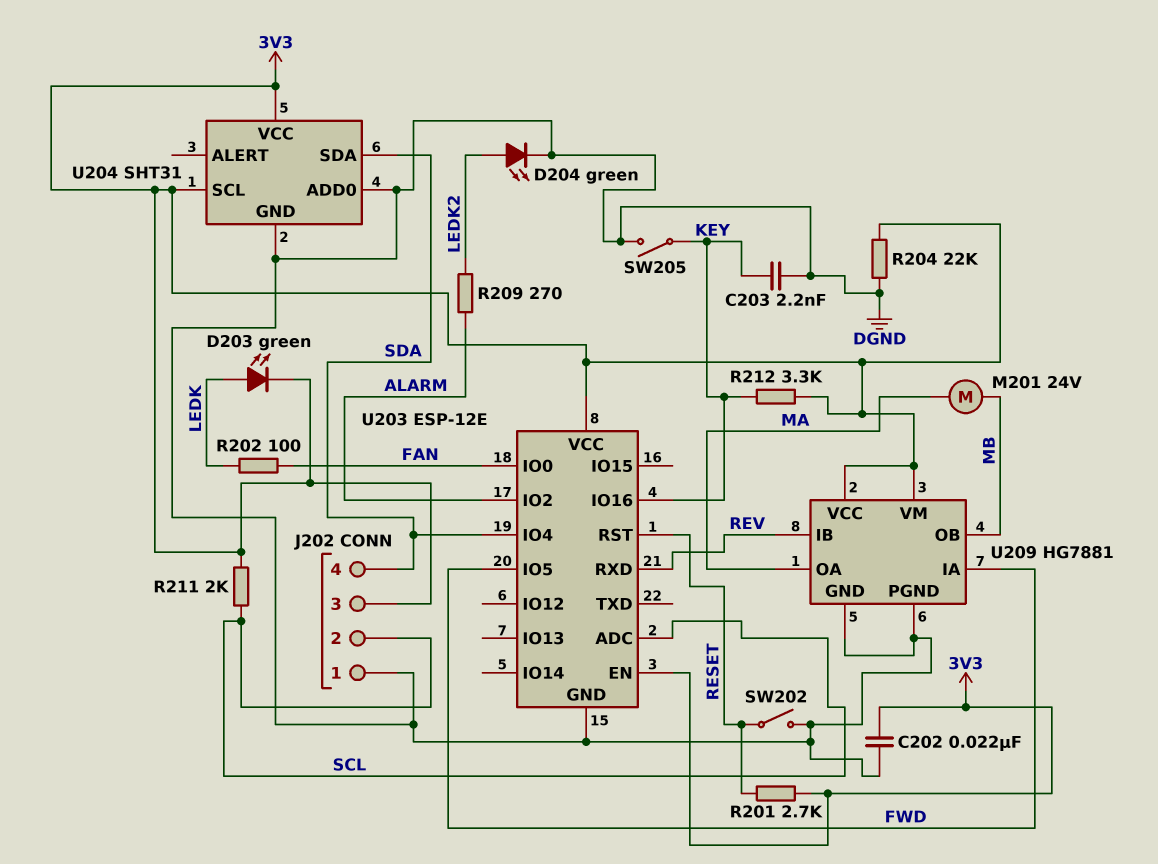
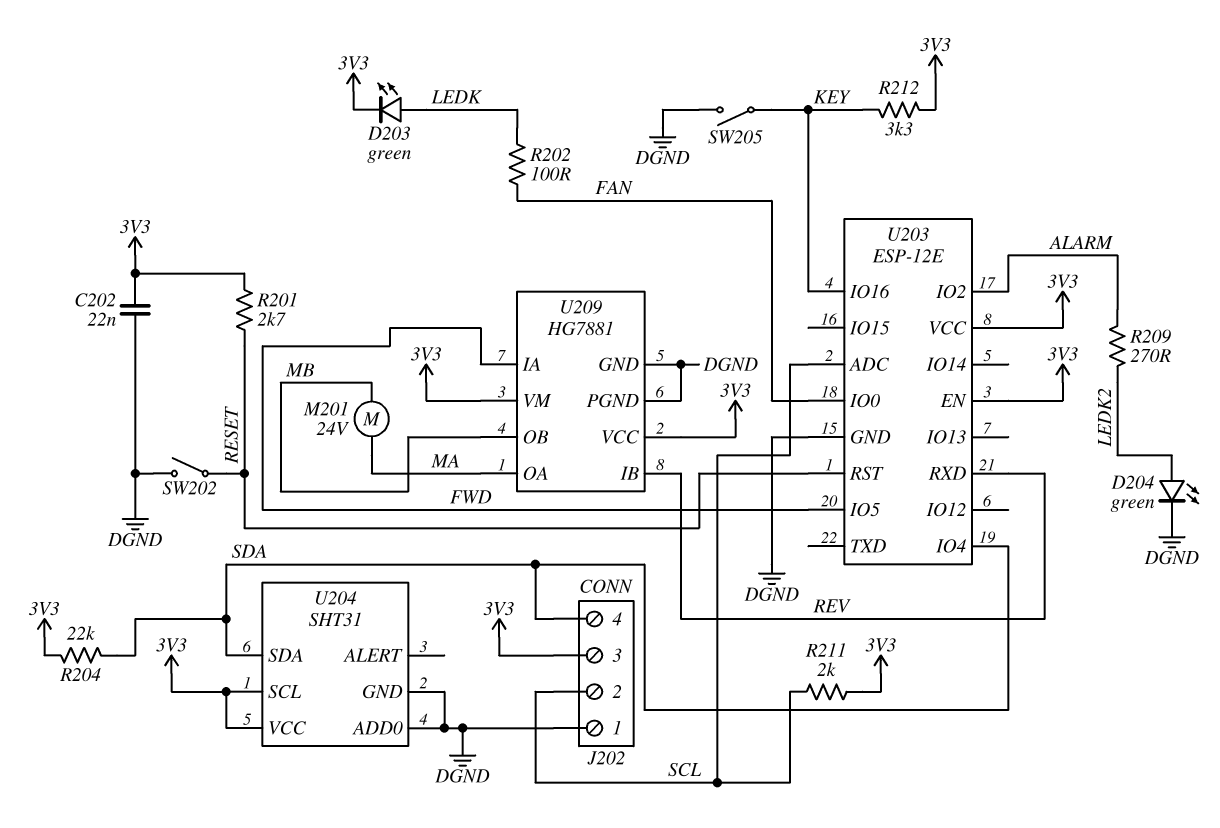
C203: 2.2nF (DGND, KEY) -> none
R204: 22k (3V3, DGND) -> 22k (3V3, SDA)

